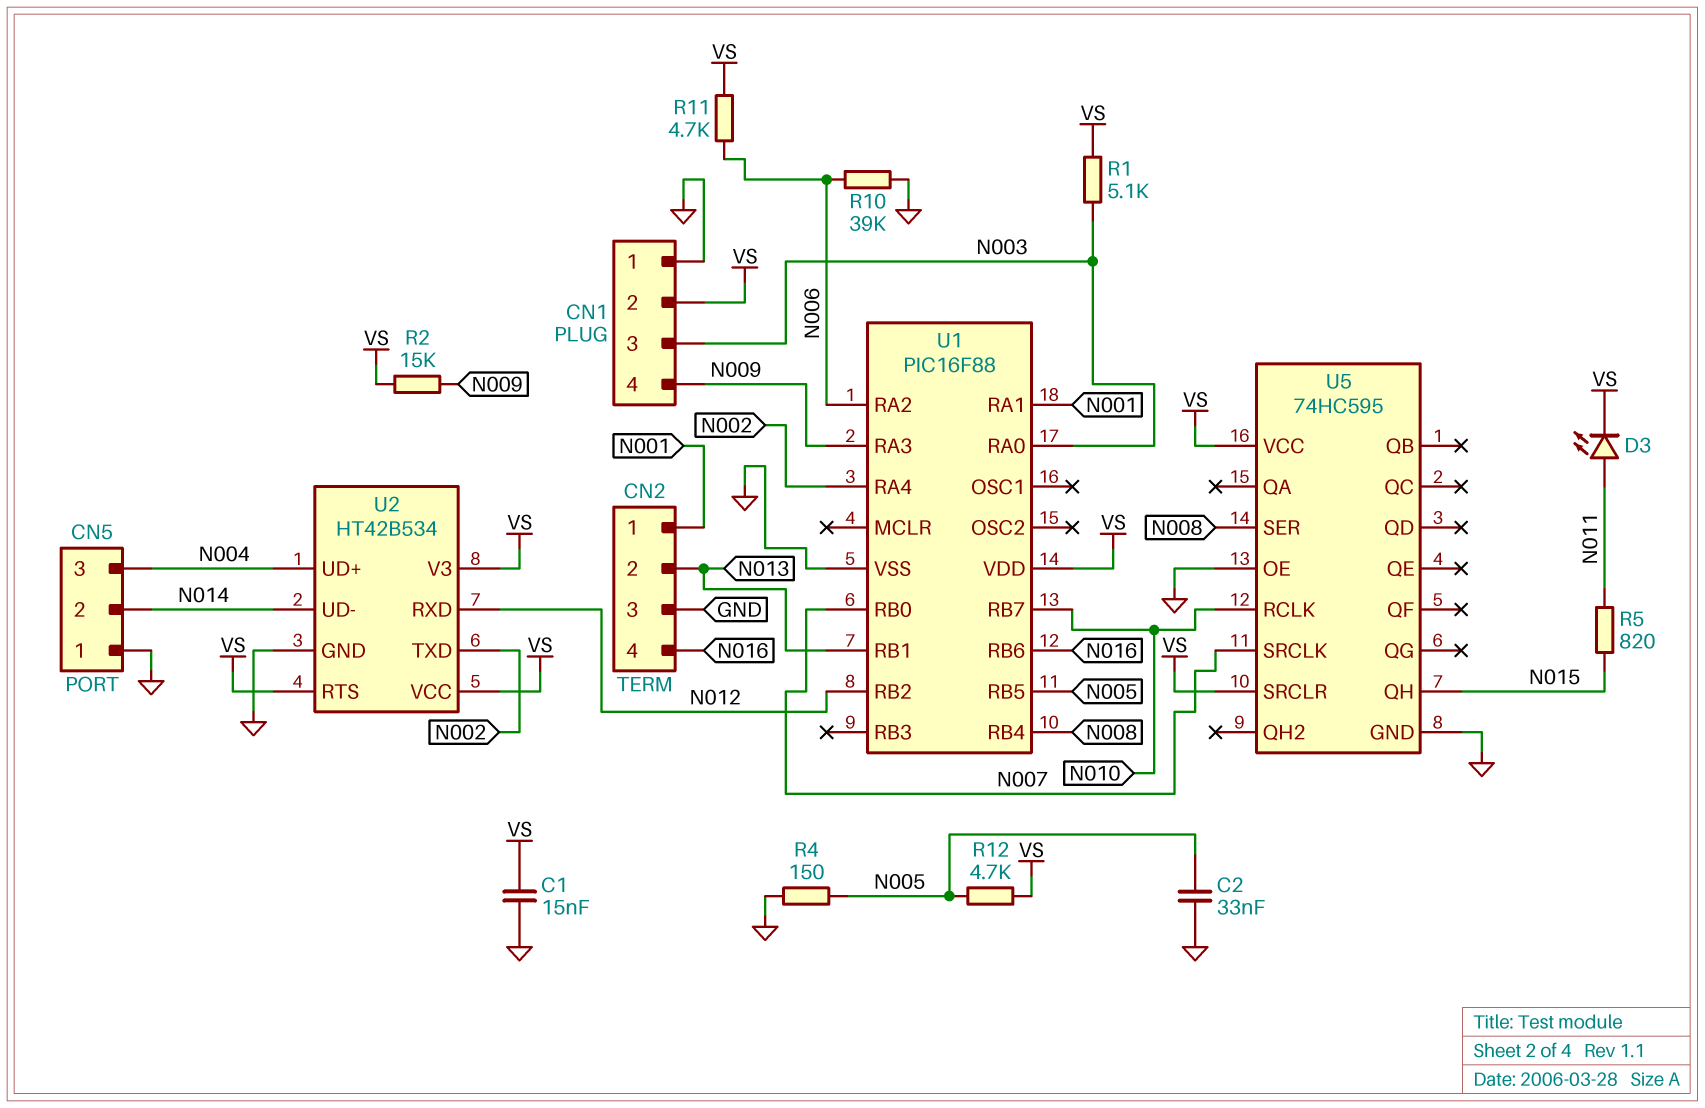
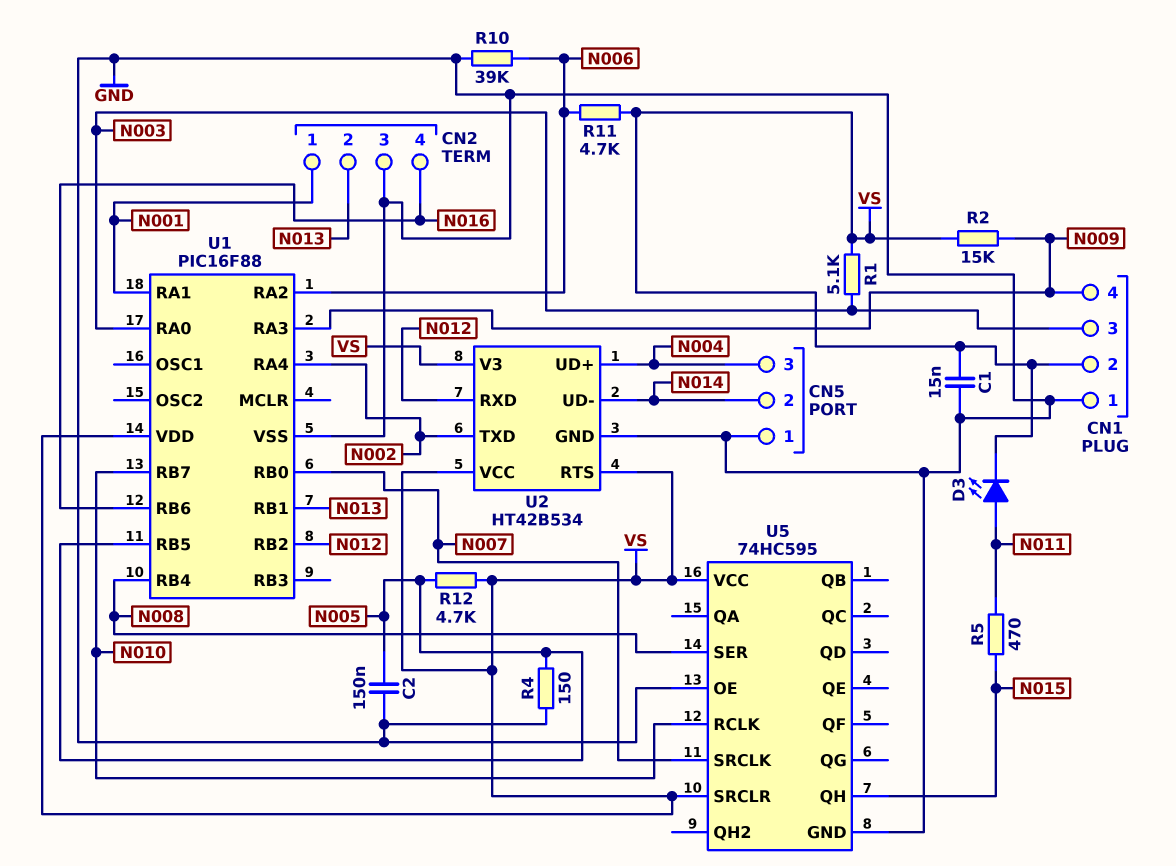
C2: 33nF (GND, N005) -> 150nF (GND, N005)
R5: 820 (N011, N015) -> 470 (N011, N015)

